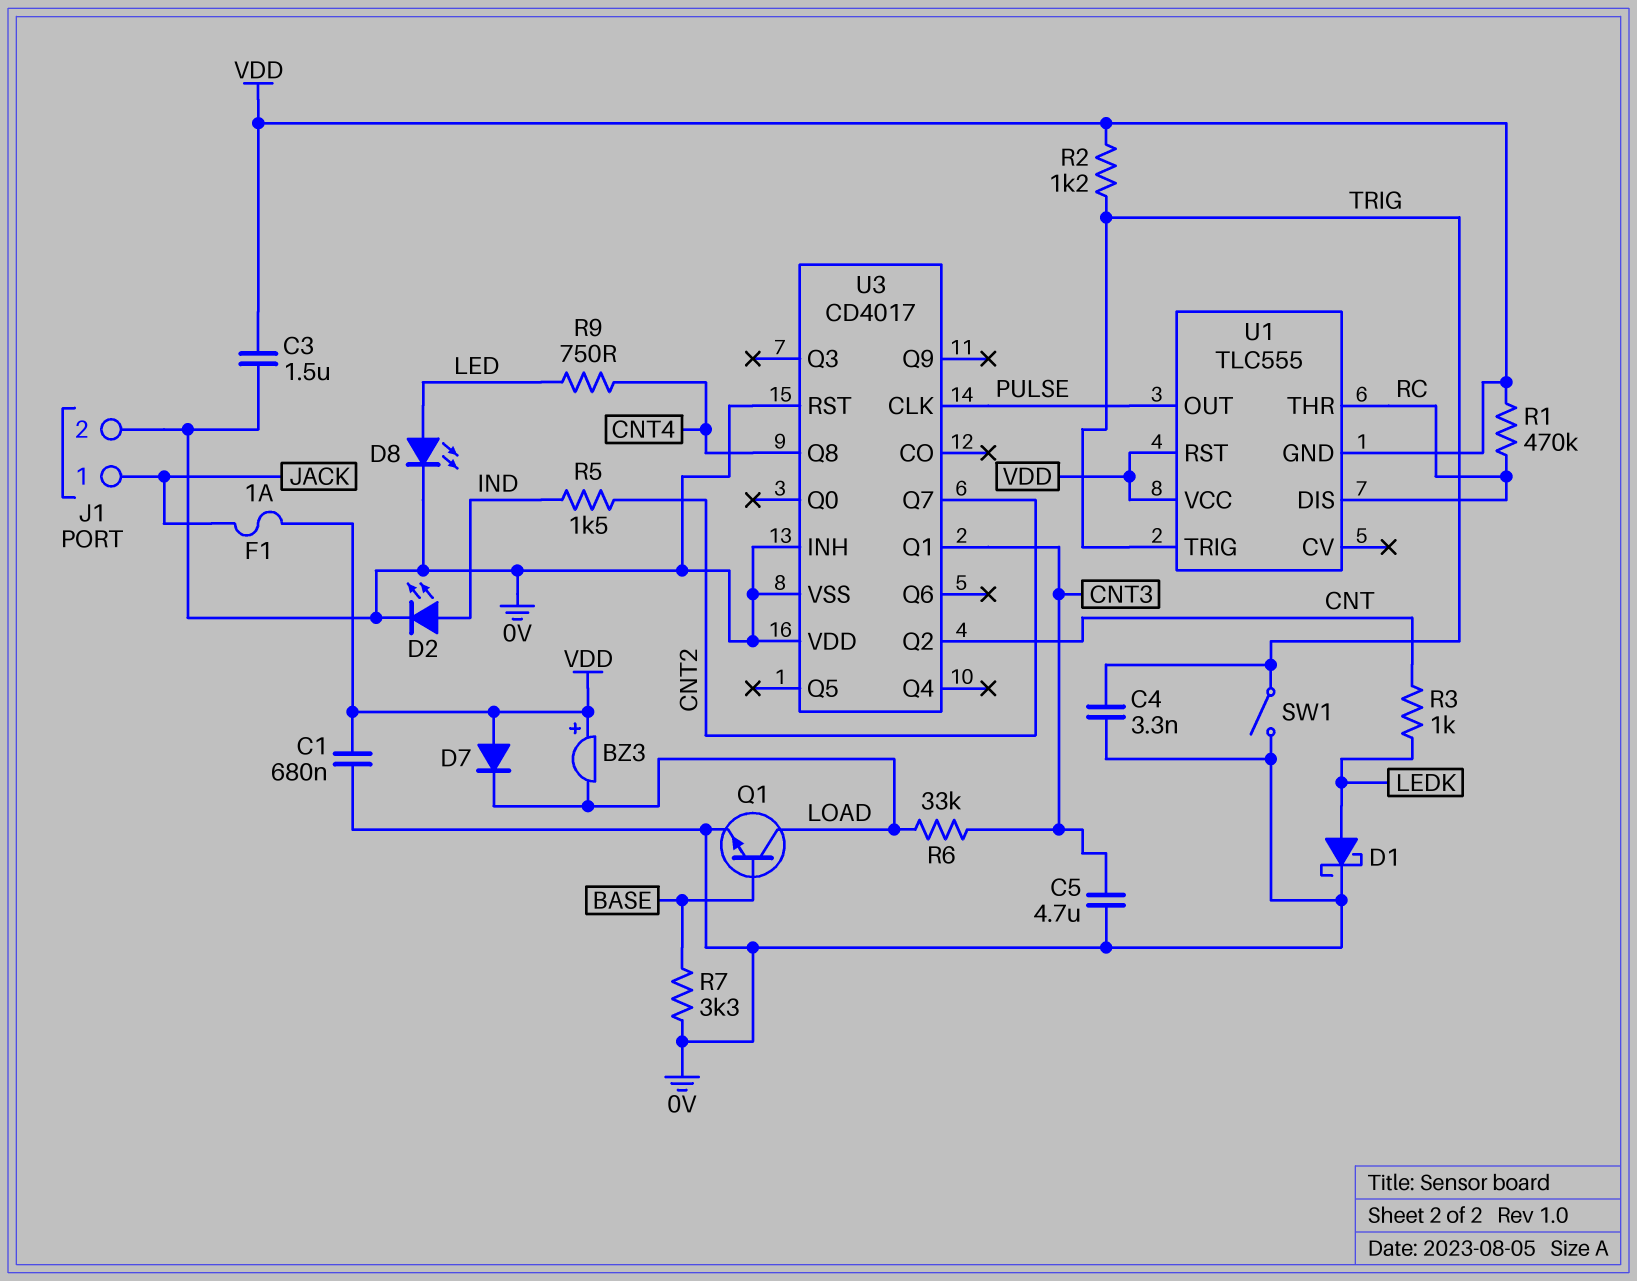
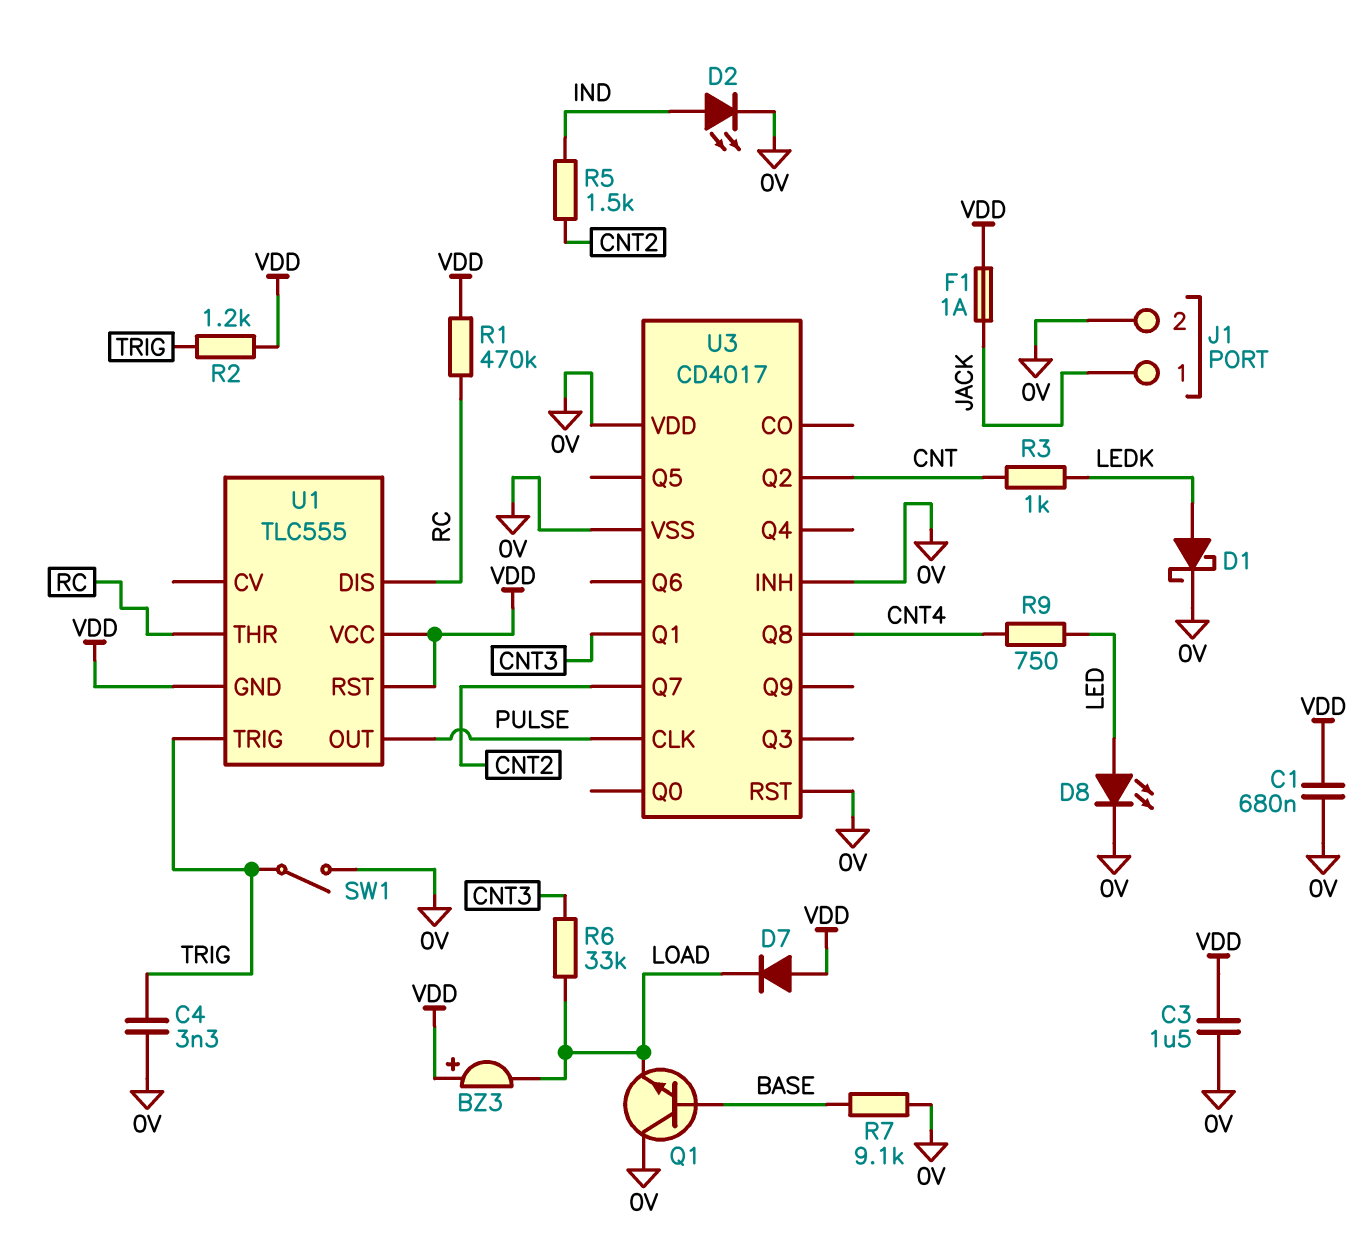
C5: 4.7uF (0V, CNT3) -> none
Q1: NPN (B BASE, C LOAD, E 0V) -> NPN (B BASE, C 0V, E LOAD)
R7: 3.3k (0V, BASE) -> 9.1k (0V, BASE)

